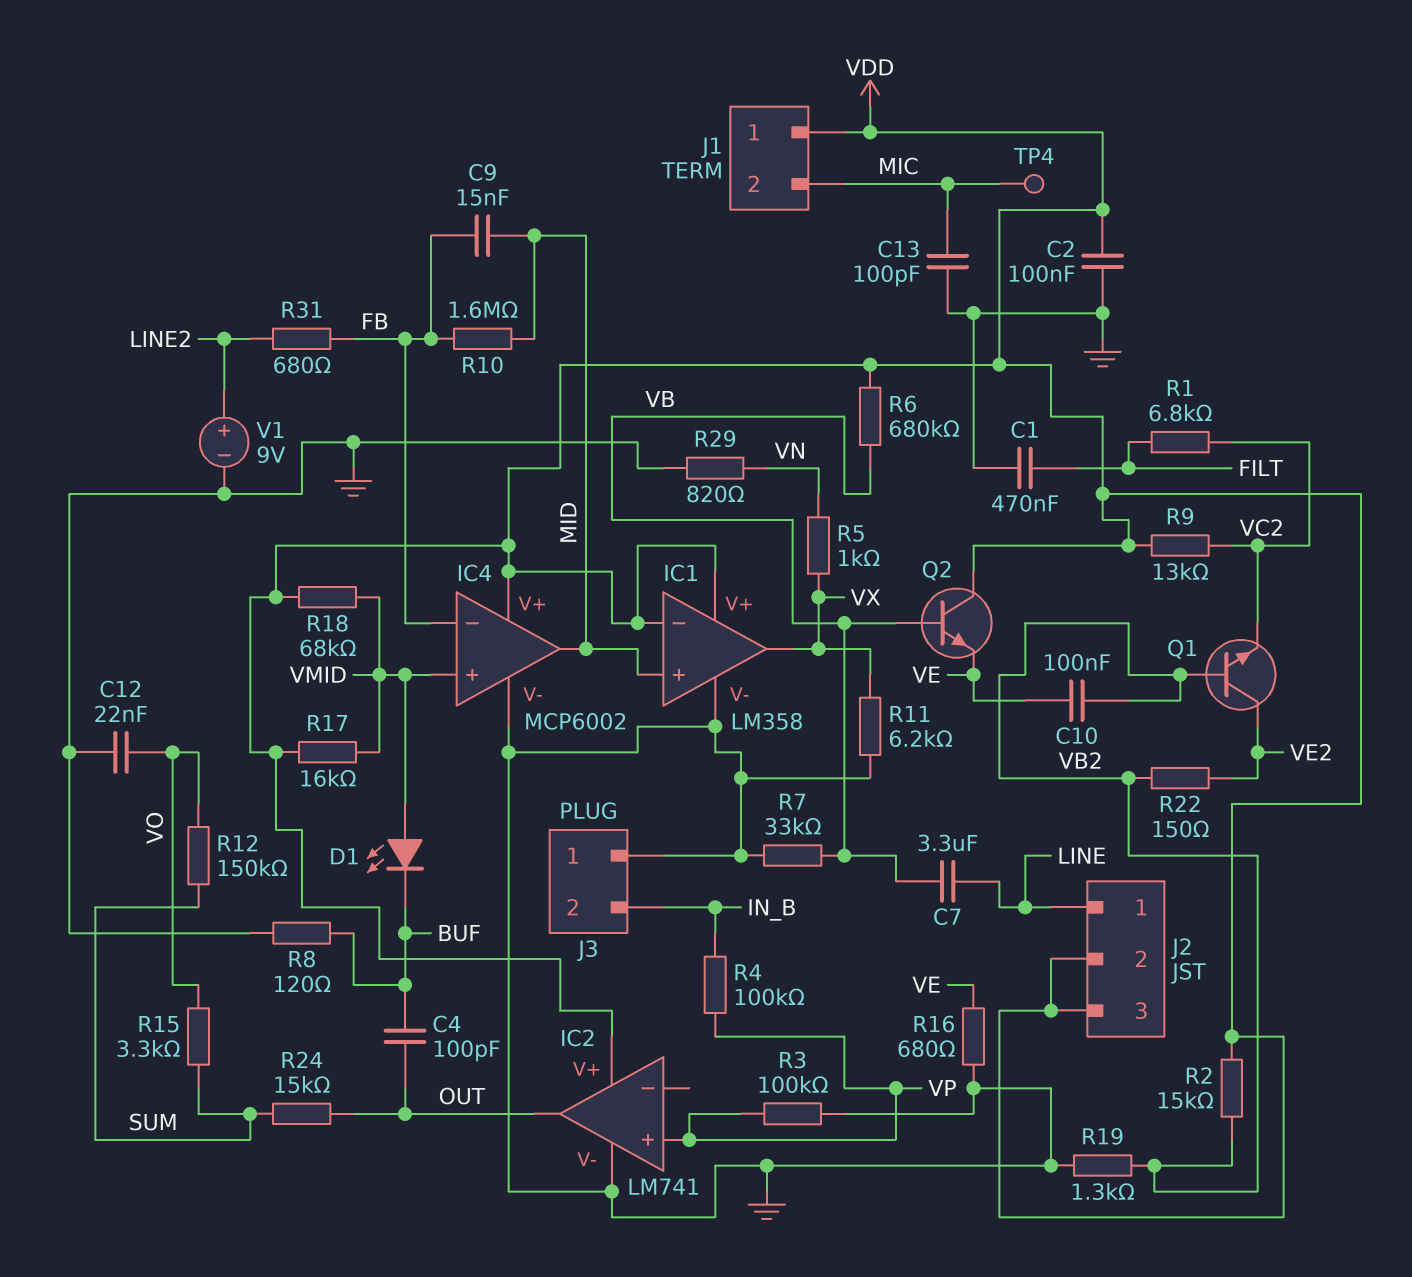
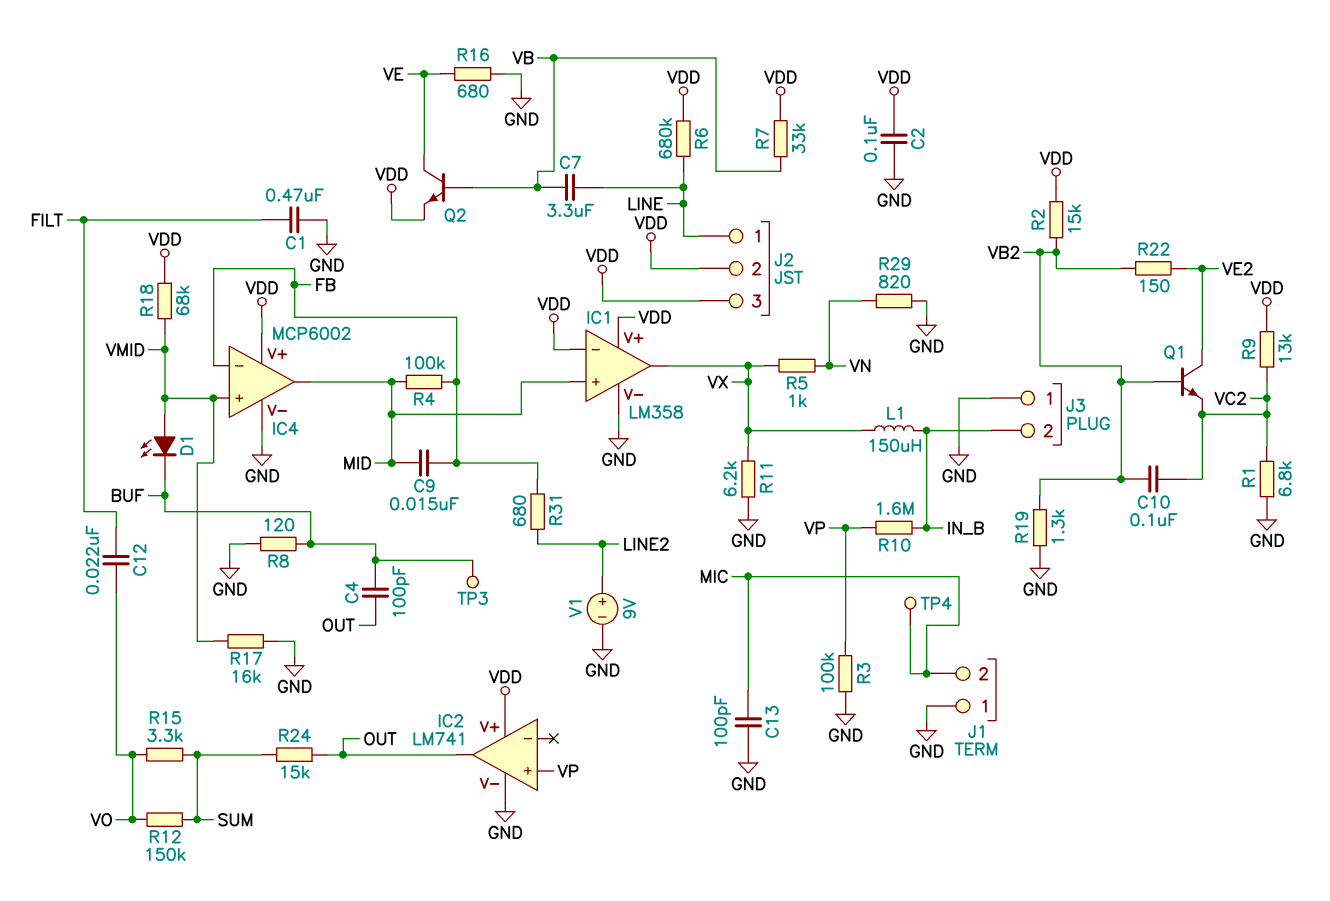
C10: 100nF (VB2, VE) -> 100nF (VB2, VC2)
C12: 22nF (GND, VO) -> 22nF (FILT, VO)
J1 pin 1: VDD -> GND
L1: none -> 150uH (IN_B, VX)
Q2: NPN (B VB, C VDD, E VE) -> NPN (B VB, C VE, E VDD)
R1: 6.8k (FILT, VC2) -> 6.8k (GND, VC2)
R4: 100k (IN_B, VP) -> 100k (FB, MID)
R6: 680k (VB, VDD) -> 680k (LINE, VDD)
R7: 33k (GND, VB) -> 33k (VB, VDD)
R10: 1.6M (FB, MID) -> 1.6M (IN_B, VP)
R17: 16k (VDD, VMID) -> 16k (GND, VMID)
TP3: none -> test point (BUF)

